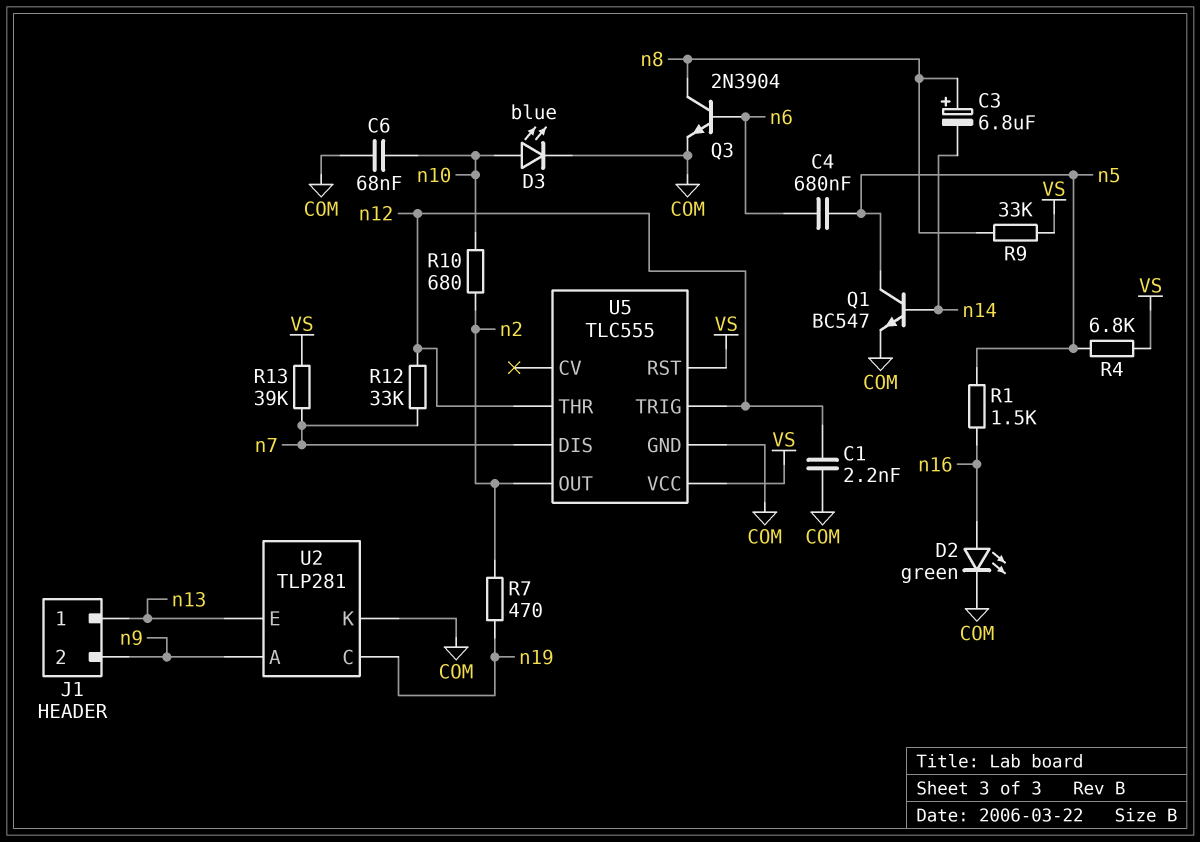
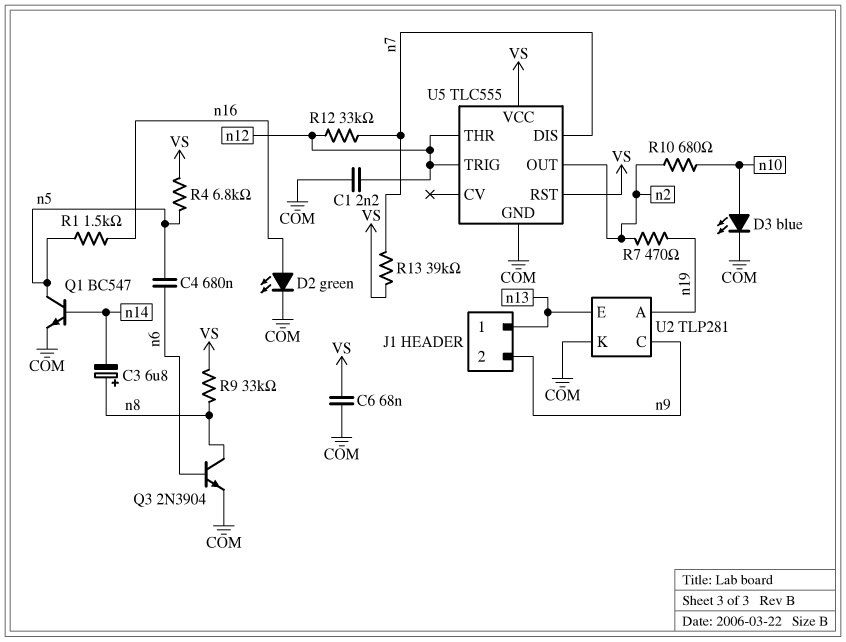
C6: 68nF (COM, n10) -> 68nF (COM, VS)
U2 pin A: n9 -> n19
U2 pin C: n19 -> n9

